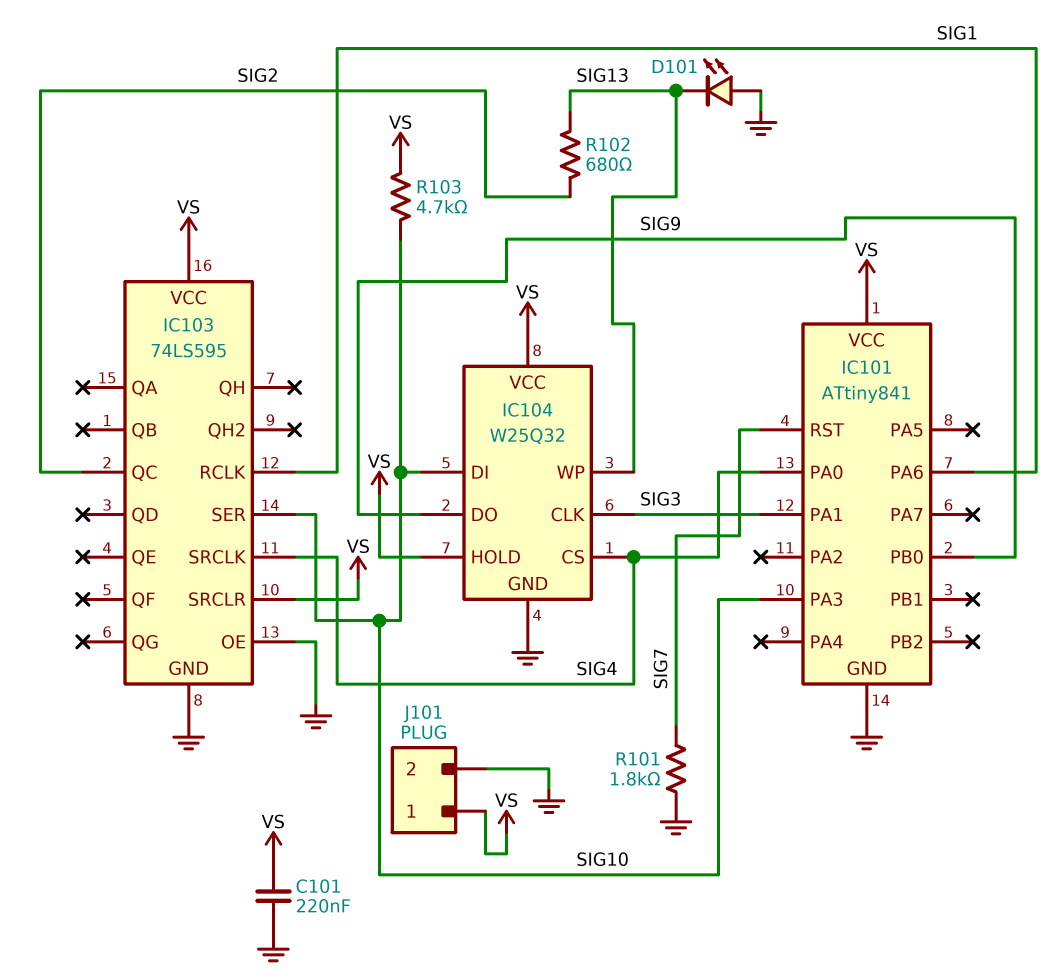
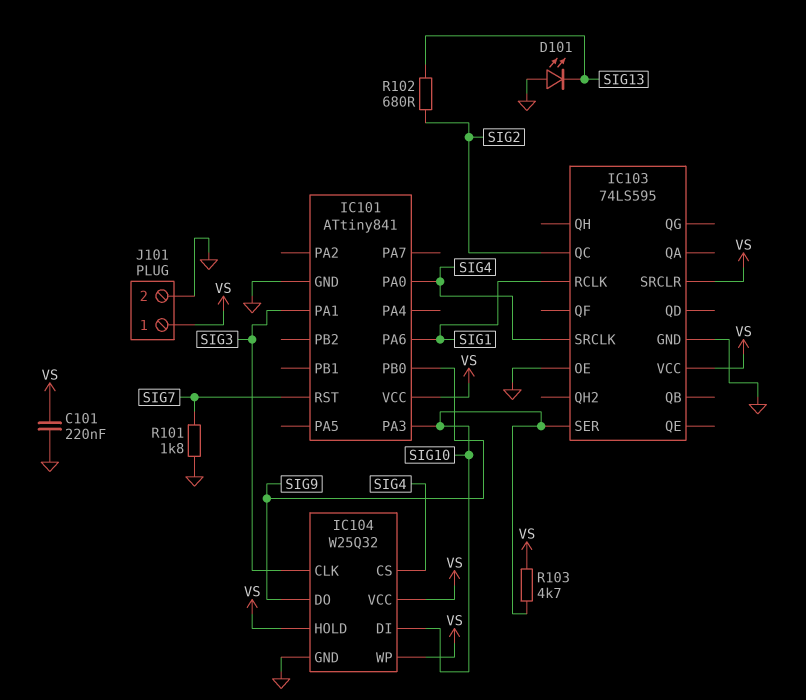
IC104 pin WP: SIG13 -> VS

